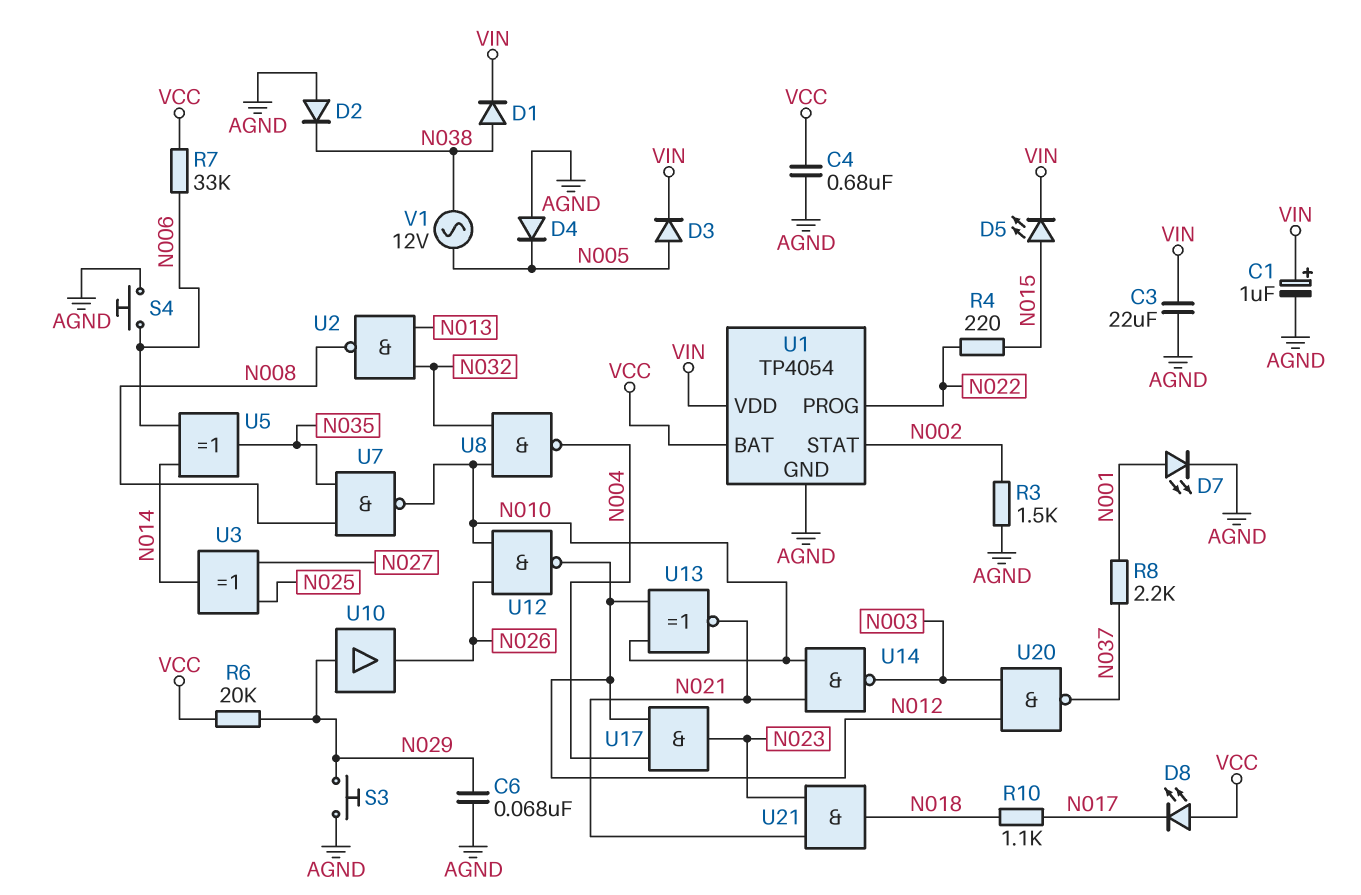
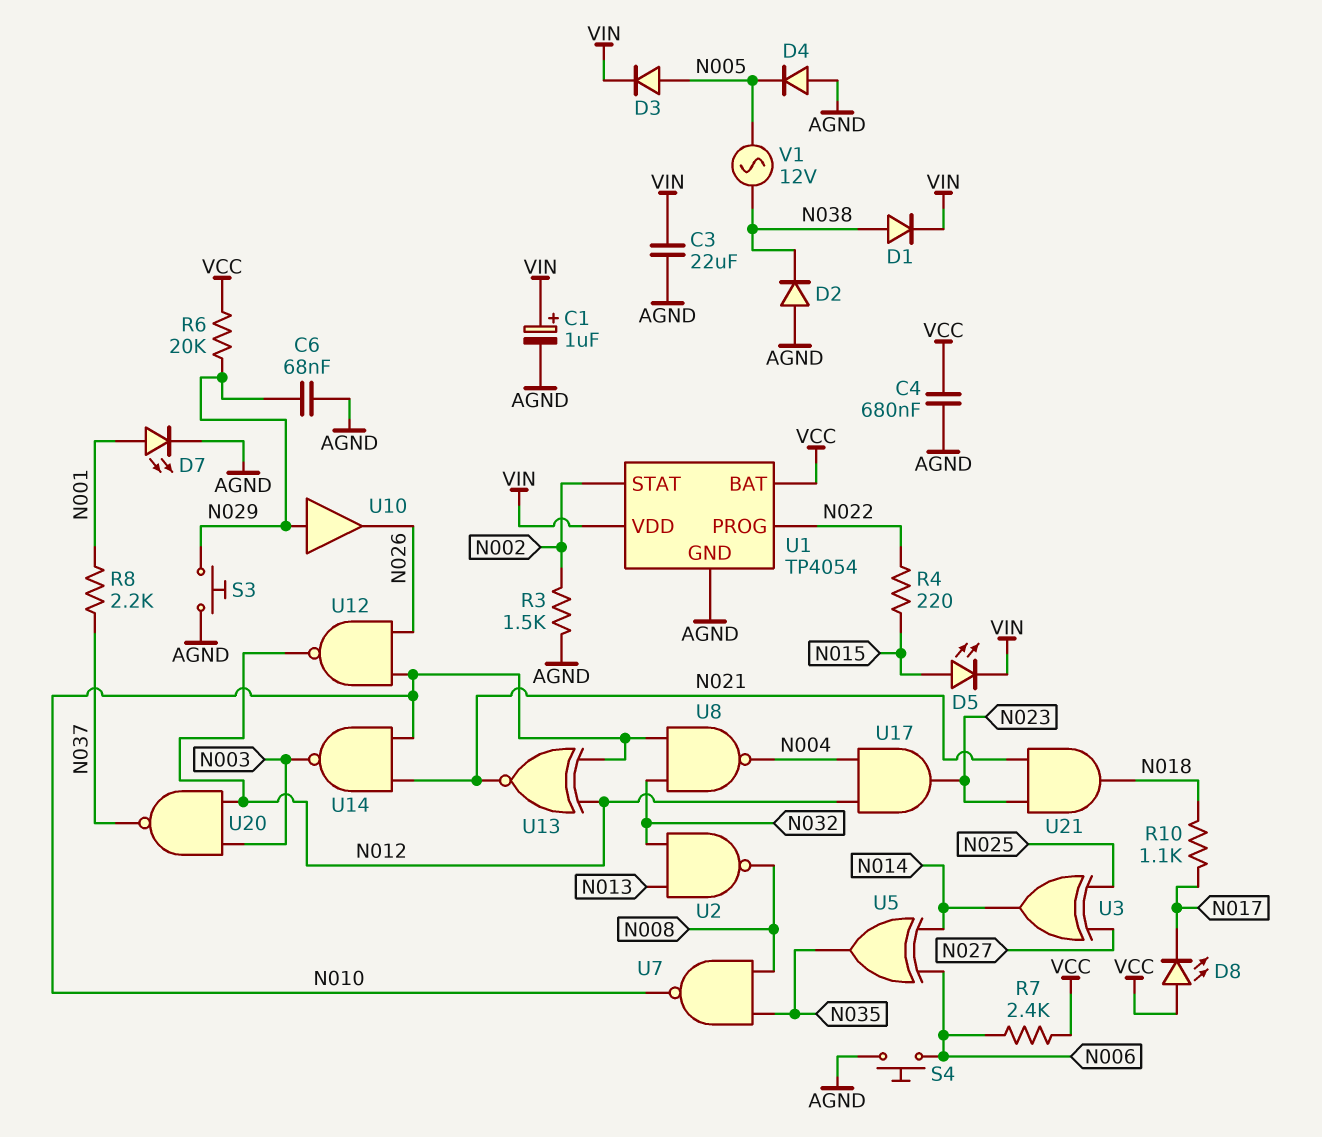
R7: 33k (N006, VCC) -> 2.4k (N006, VCC)

